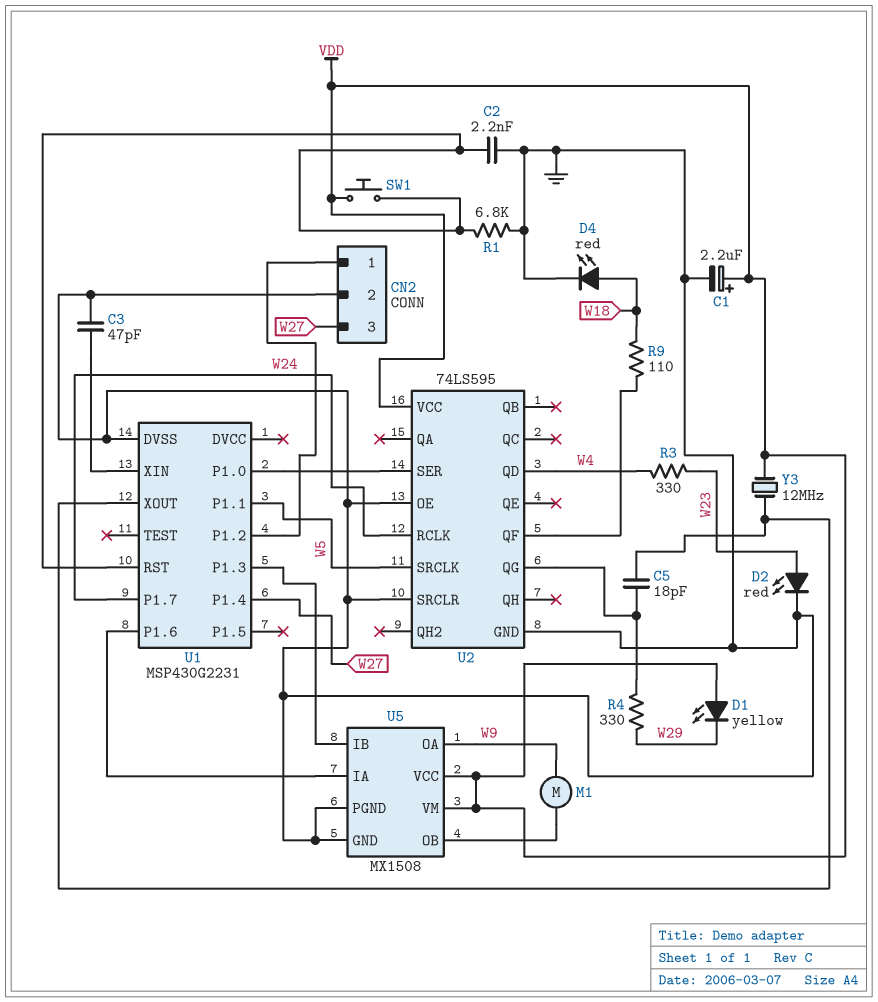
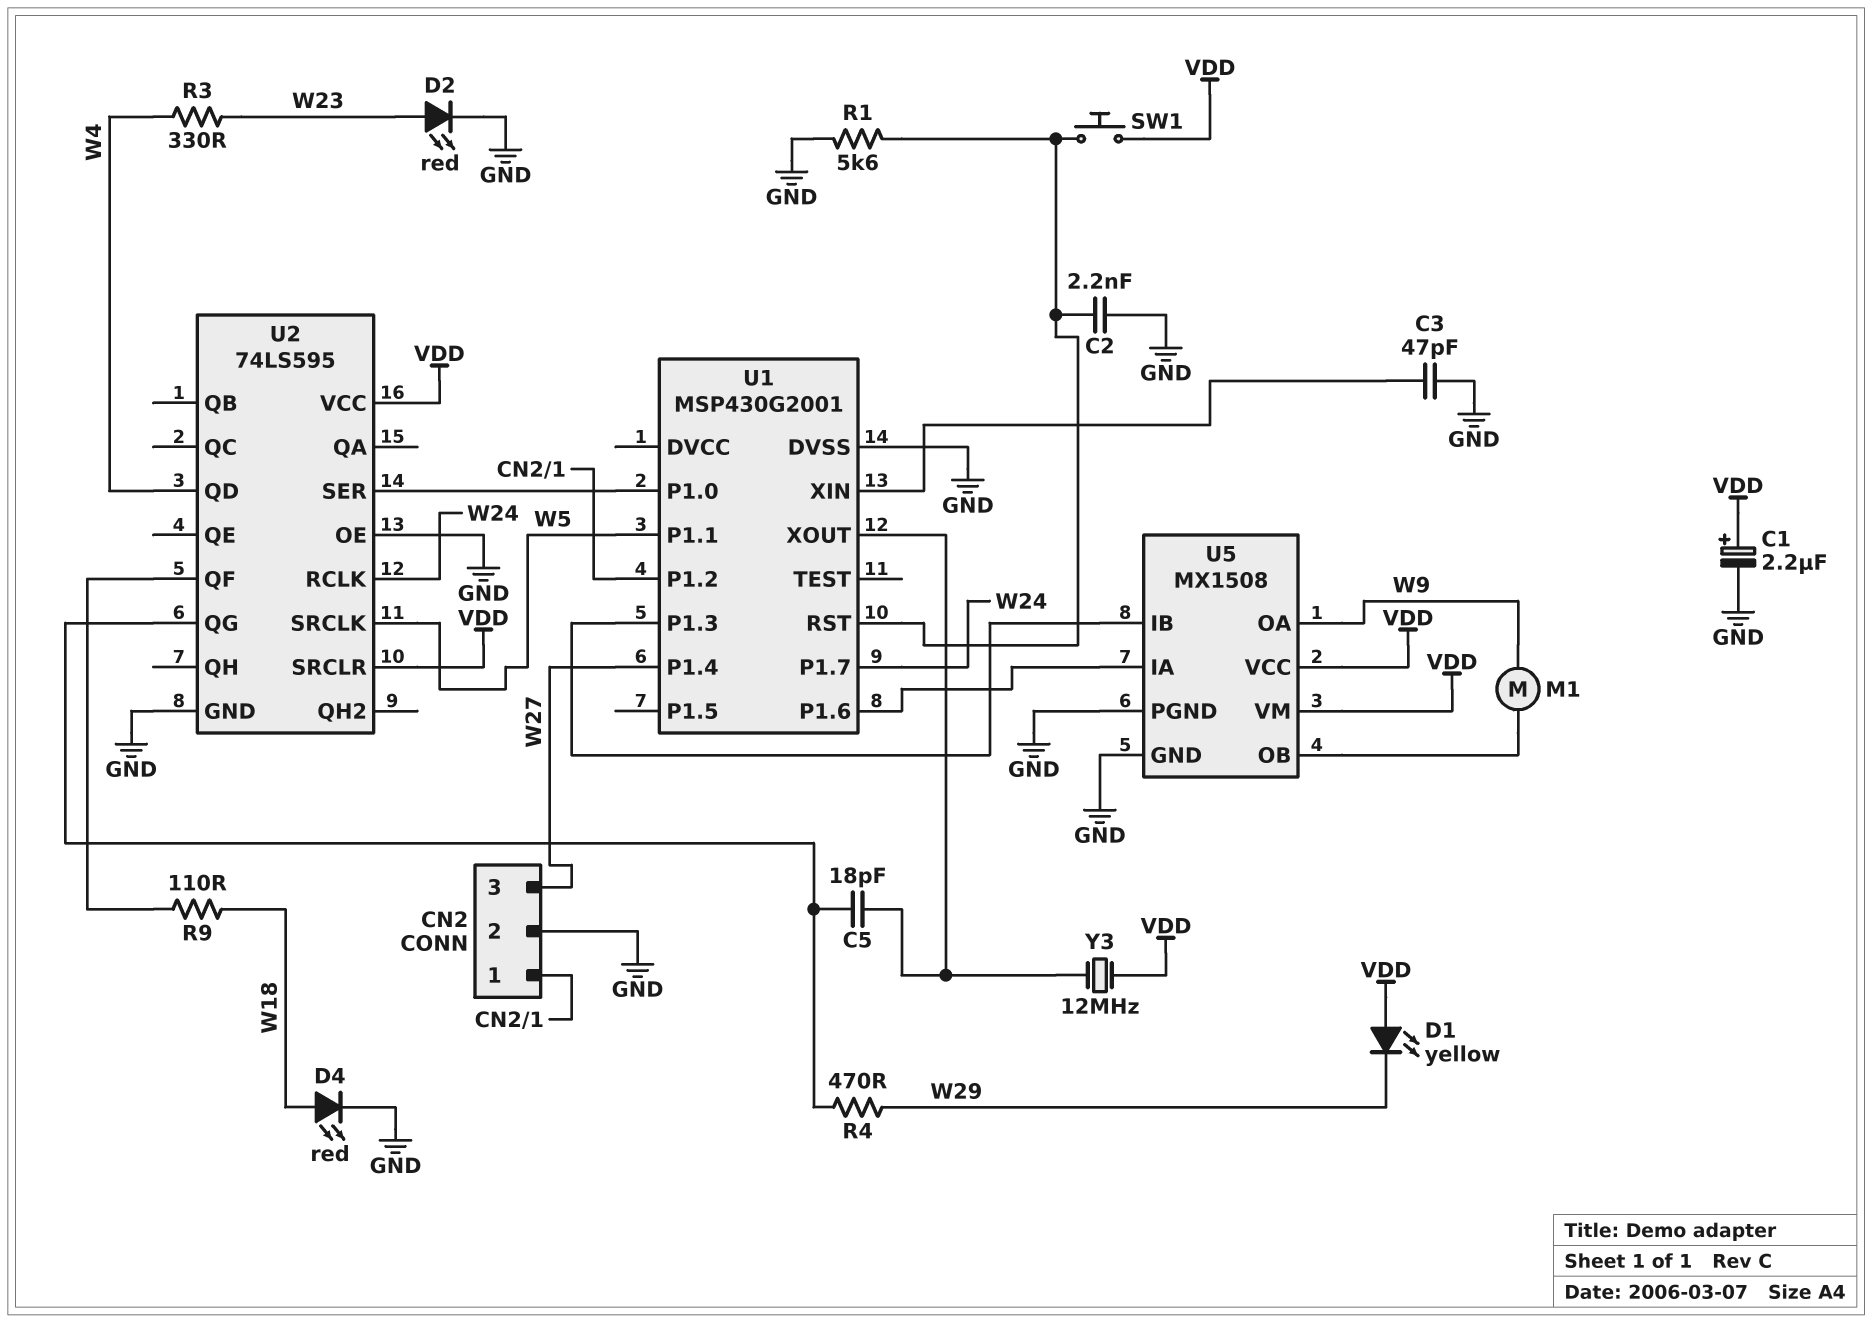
R1: 6.8k (GND, U1/RST) -> 5.6k (GND, U1/RST)
R4: 330 (U2/QG, W29) -> 470 (U2/QG, W29)
U1: MSP430G2231 -> MSP430G2001
U2 pin SRCLR: GND -> VDD

